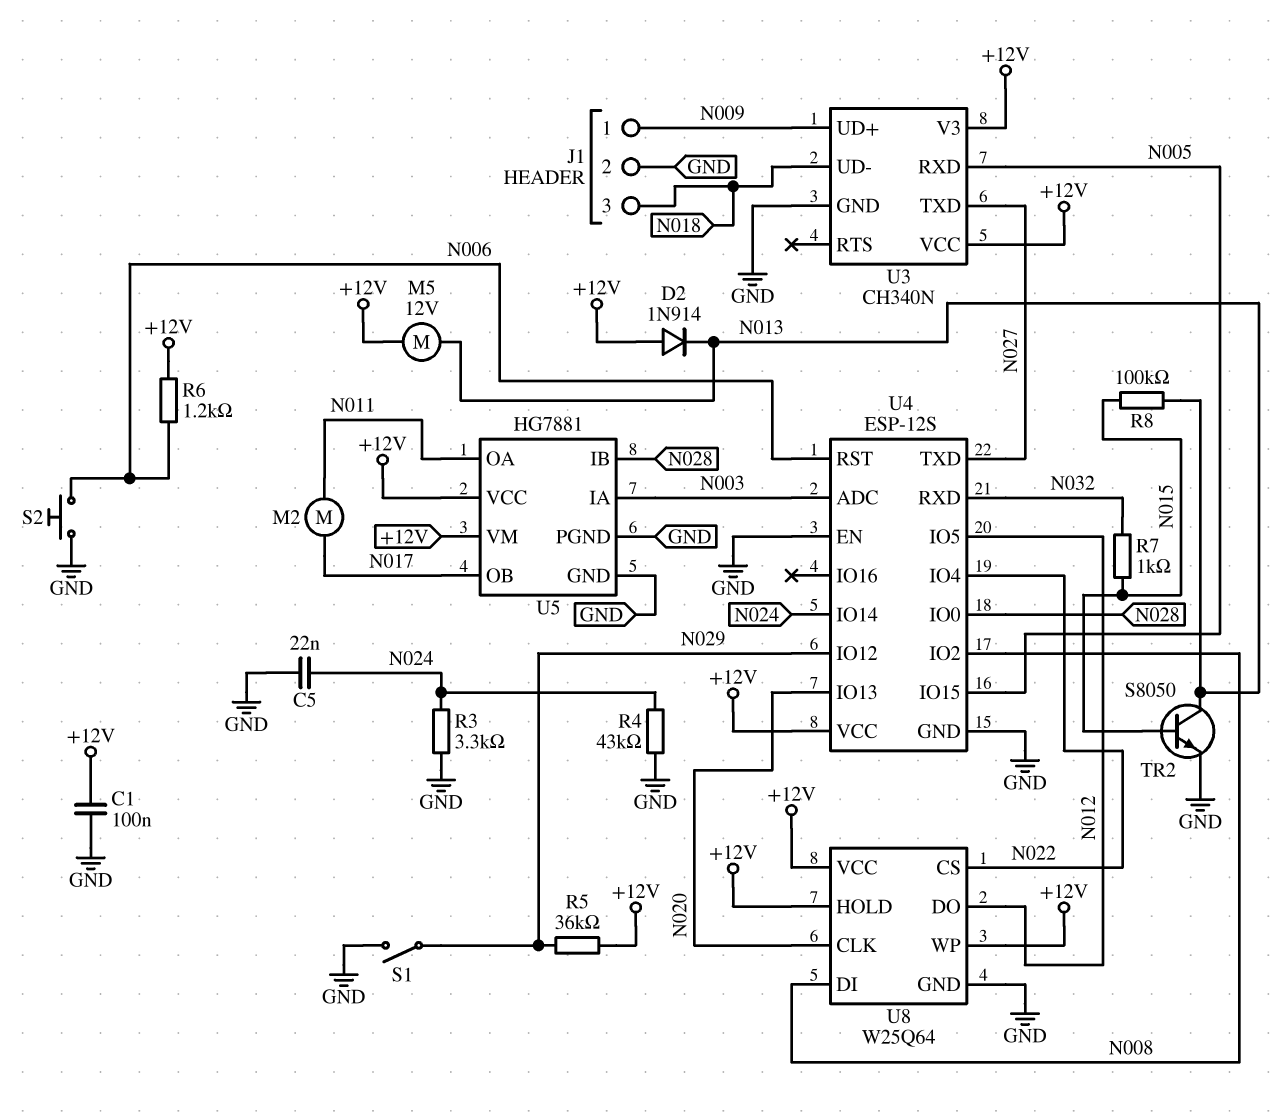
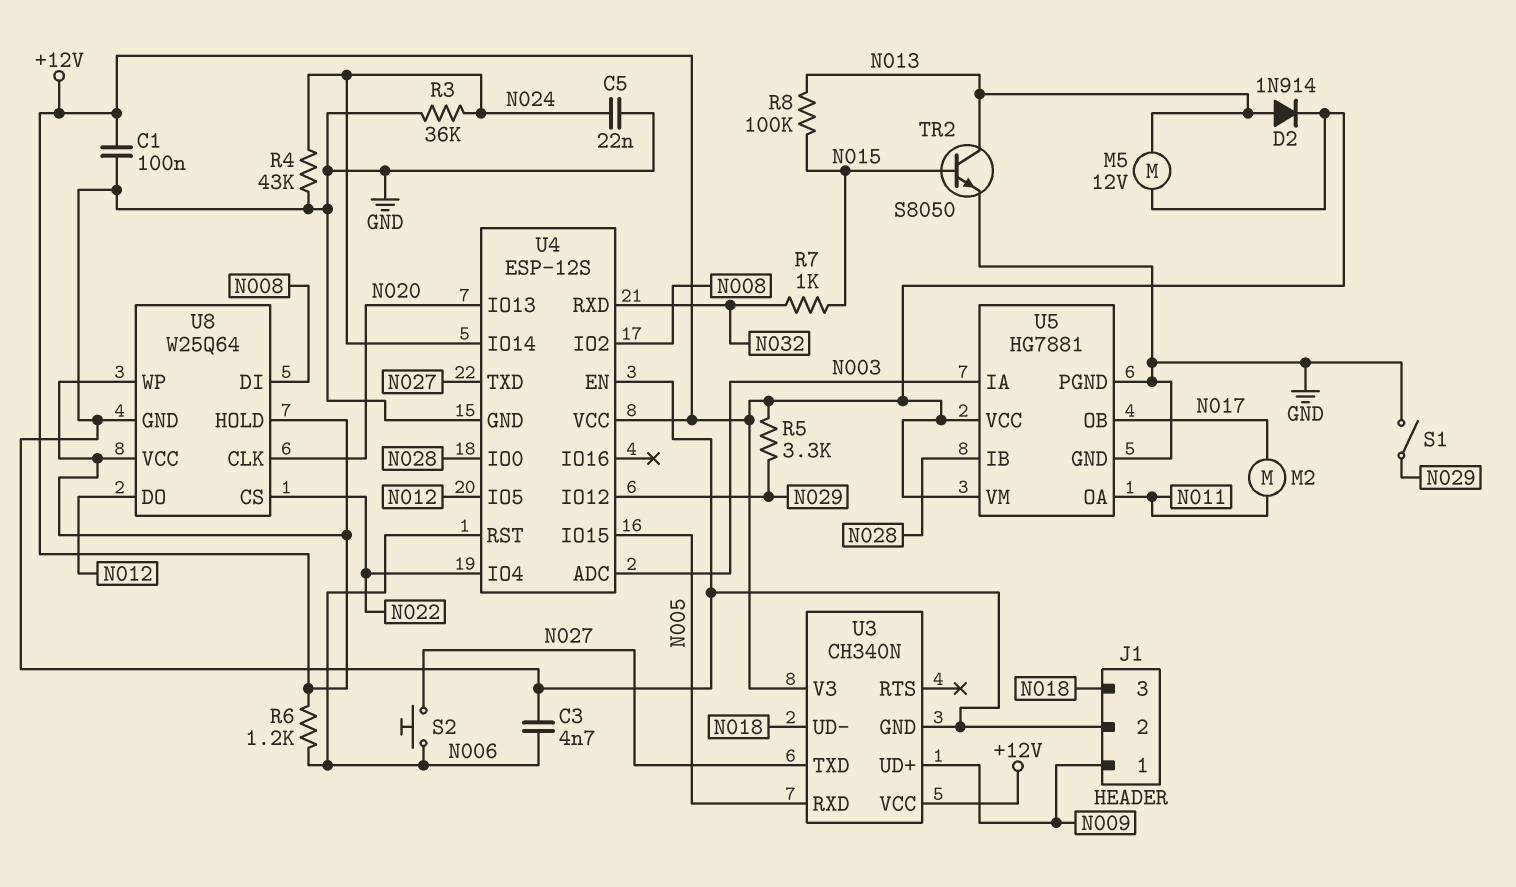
C3: none -> 4.7nF (GND, N006)
D2: diode 1N914 (A +12V, K N013) -> diode 1N914 (A N013, K +12V)
R3: 3.3k (GND, N024) -> 36k (GND, N024)
R5: 36k (+12V, N029) -> 3.3k (+12V, N029)
S2: button (GND, N006) -> button (N006, N027)

